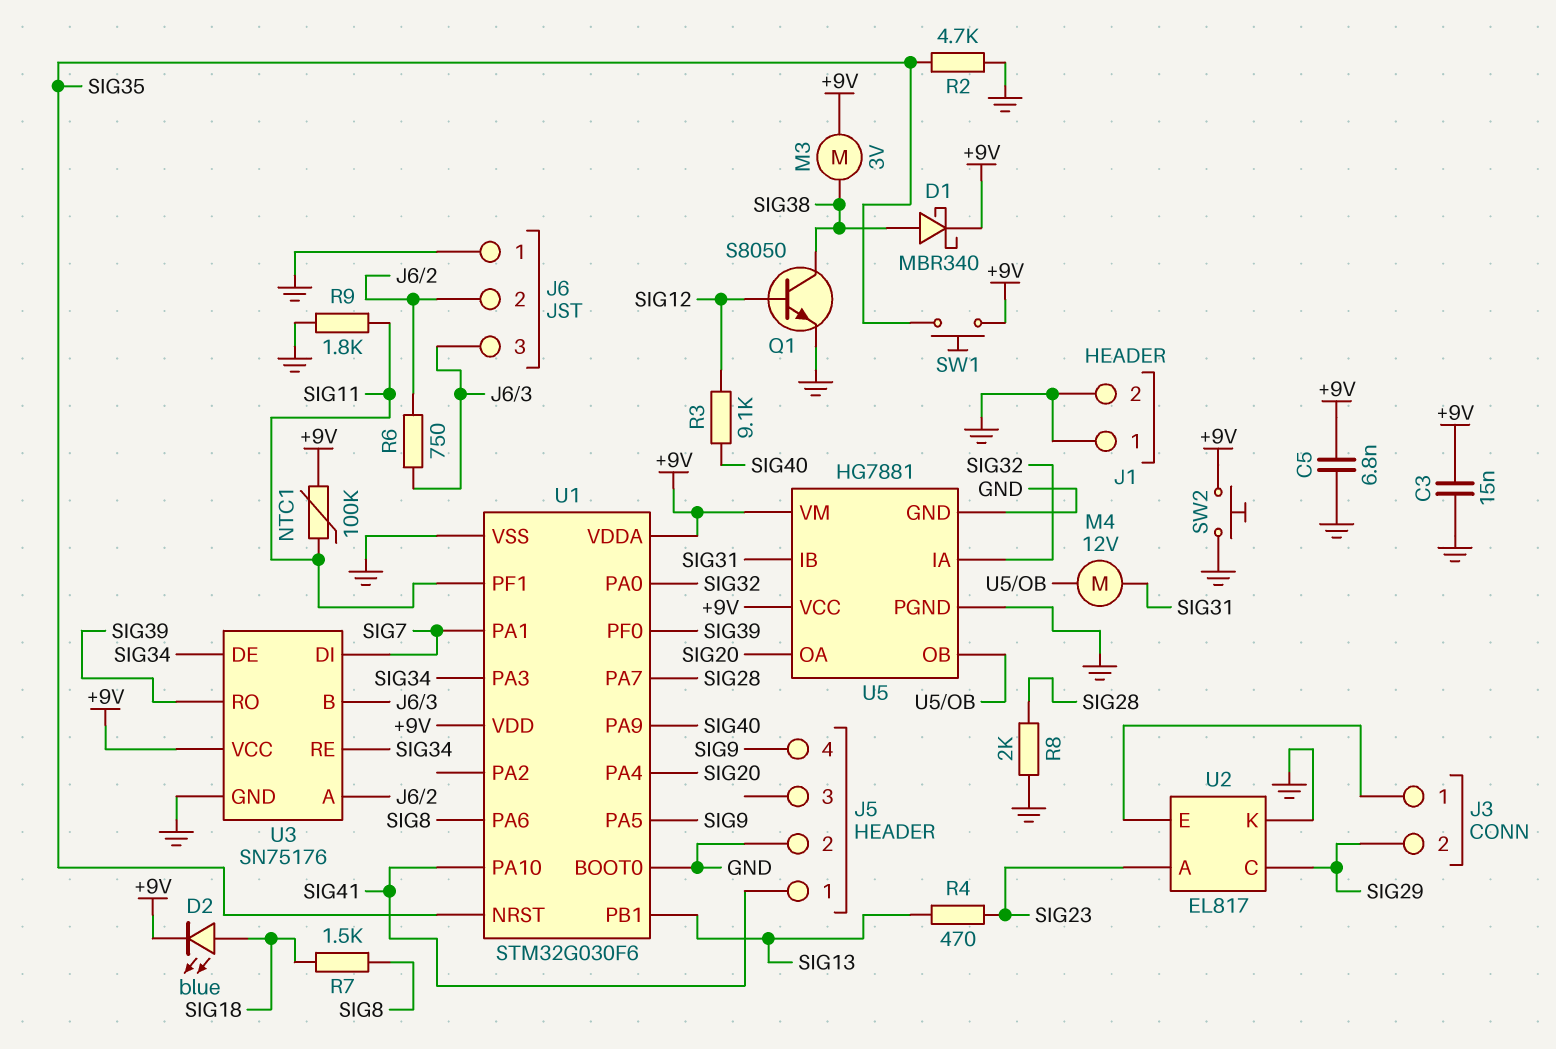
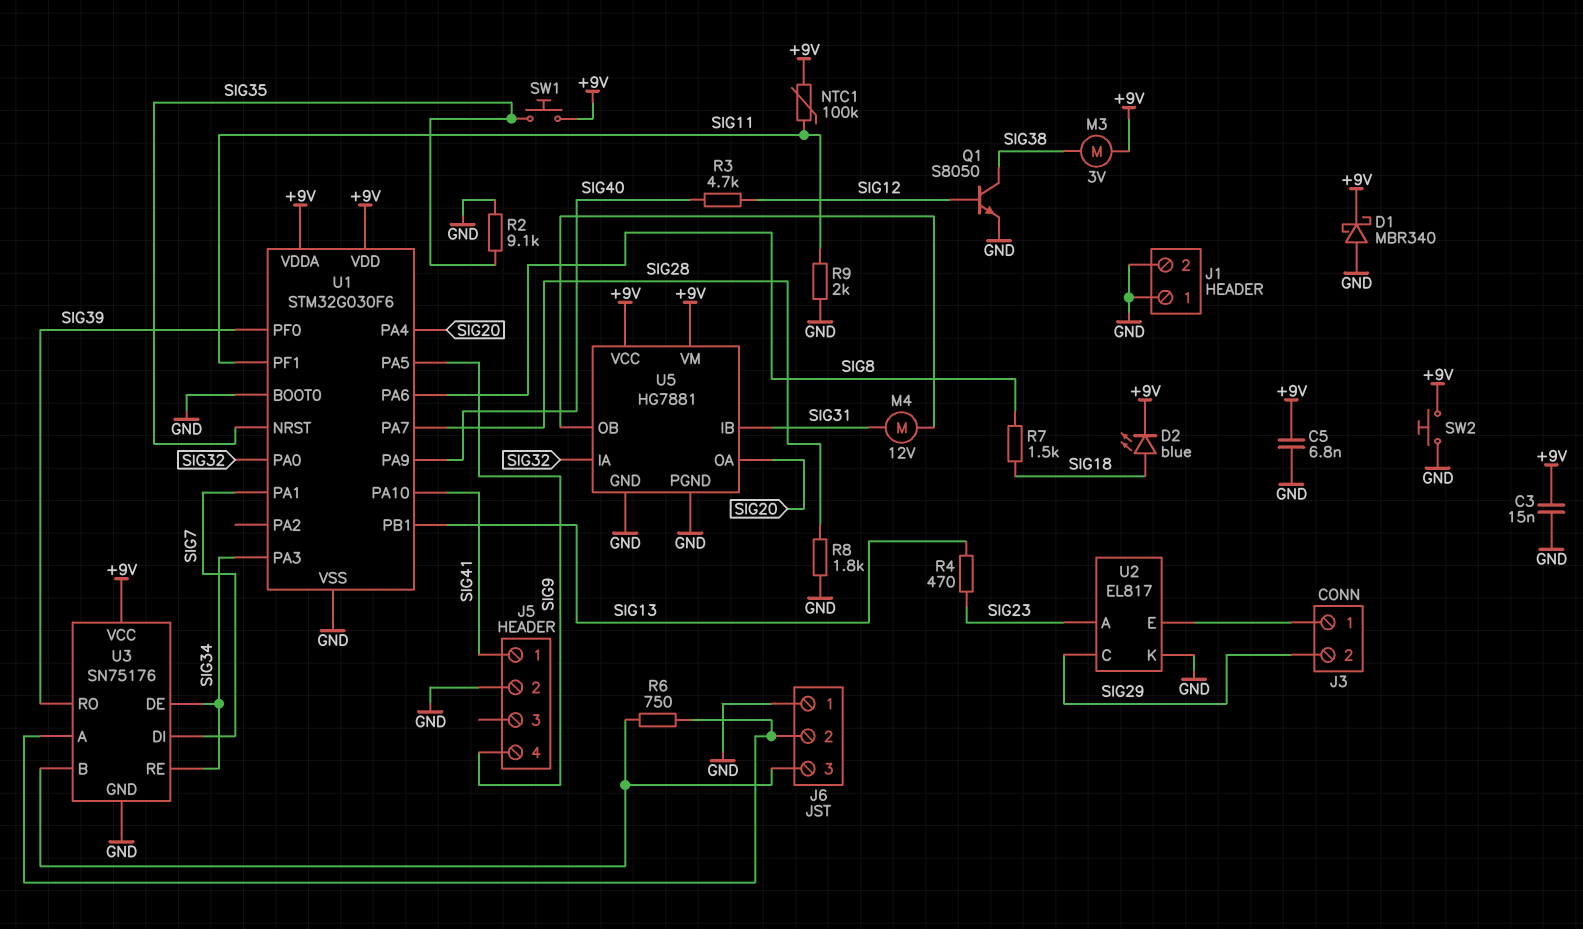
D1: schottky MBR340 (A SIG38, K +9V) -> schottky MBR340 (A GND, K +9V)
R2: 4.7k (GND, SIG35) -> 9.1k (GND, SIG35)
R3: 9.1k (SIG12, SIG40) -> 4.7k (SIG12, SIG40)
R8: 2k (GND, SIG28) -> 1.8k (GND, SIG28)
R9: 1.8k (GND, SIG11) -> 2k (GND, SIG11)

